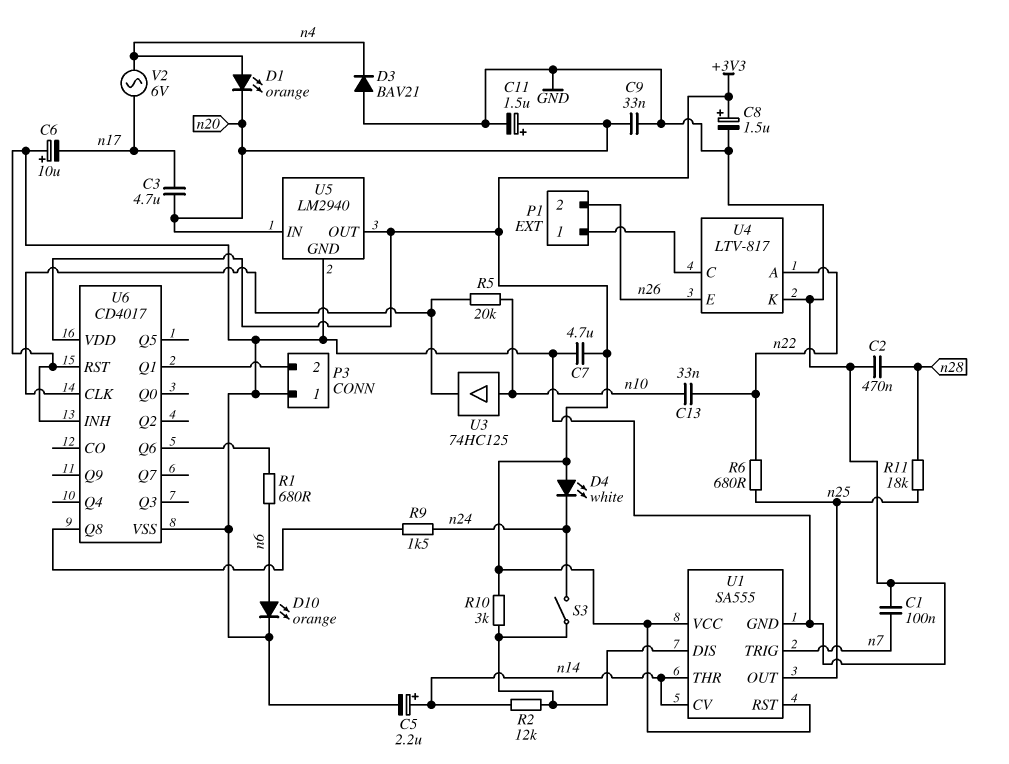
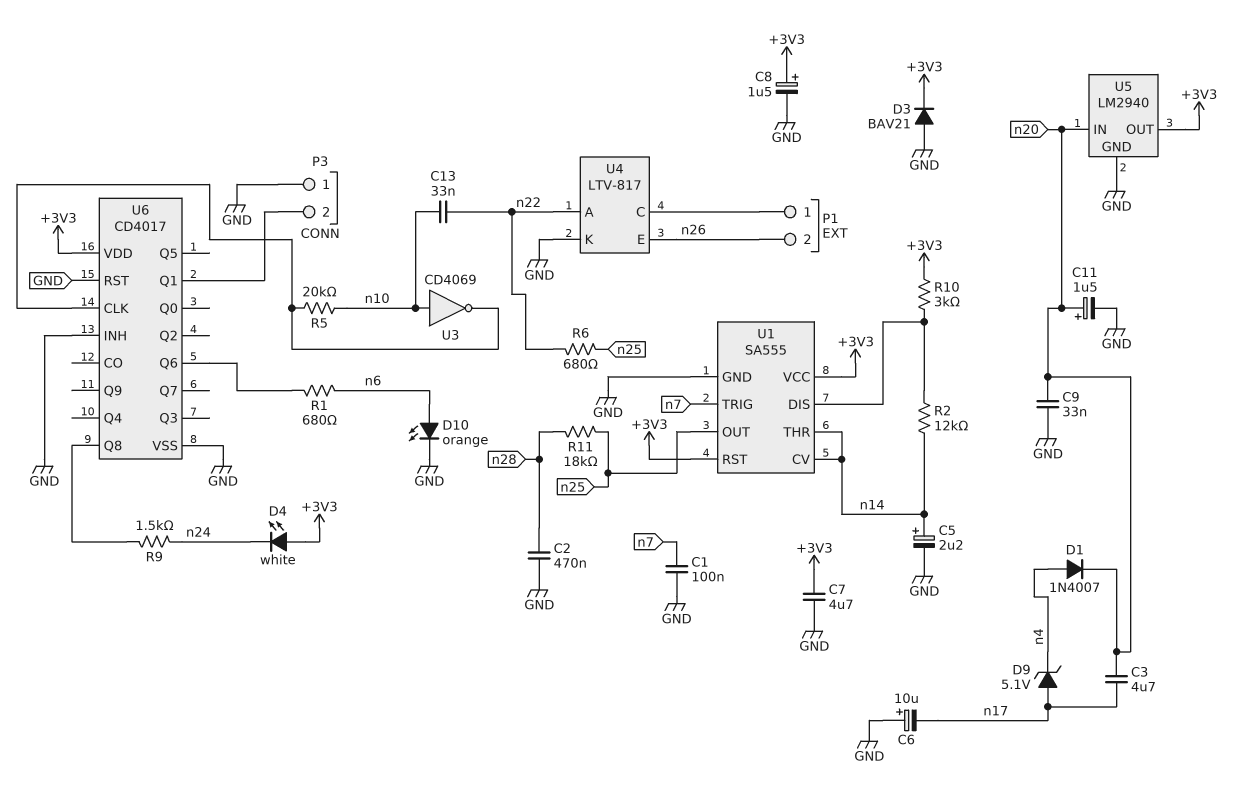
D1: LED orange (A n4, K n20) -> diode 1N4007 (A n4, K n20)
D3: diode BAV21 (A GND, K n4) -> diode BAV21 (A GND, K +3V3)
D9: none -> zener 5.1V (A n17, K n4)
S3: switch (U1/DIS, n24) -> none
U3: buffer 74HC125 (in n10, out U6/CLK) -> NOT CD4069 (in n10, out U6/CLK)
V2: AC 6V (n4, n17) -> none

